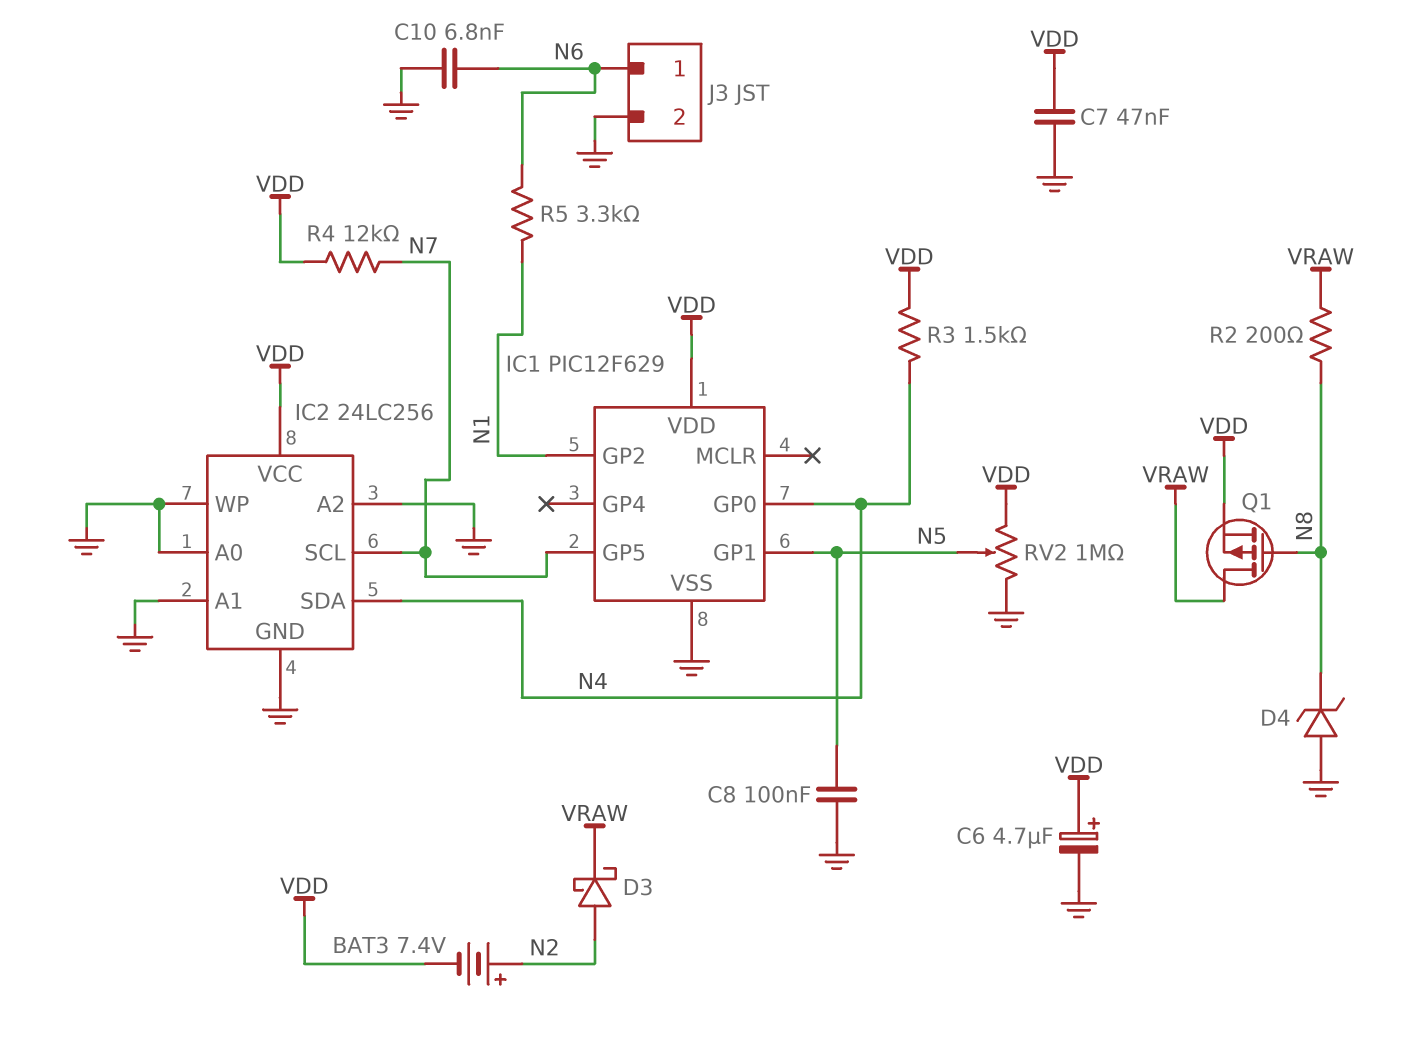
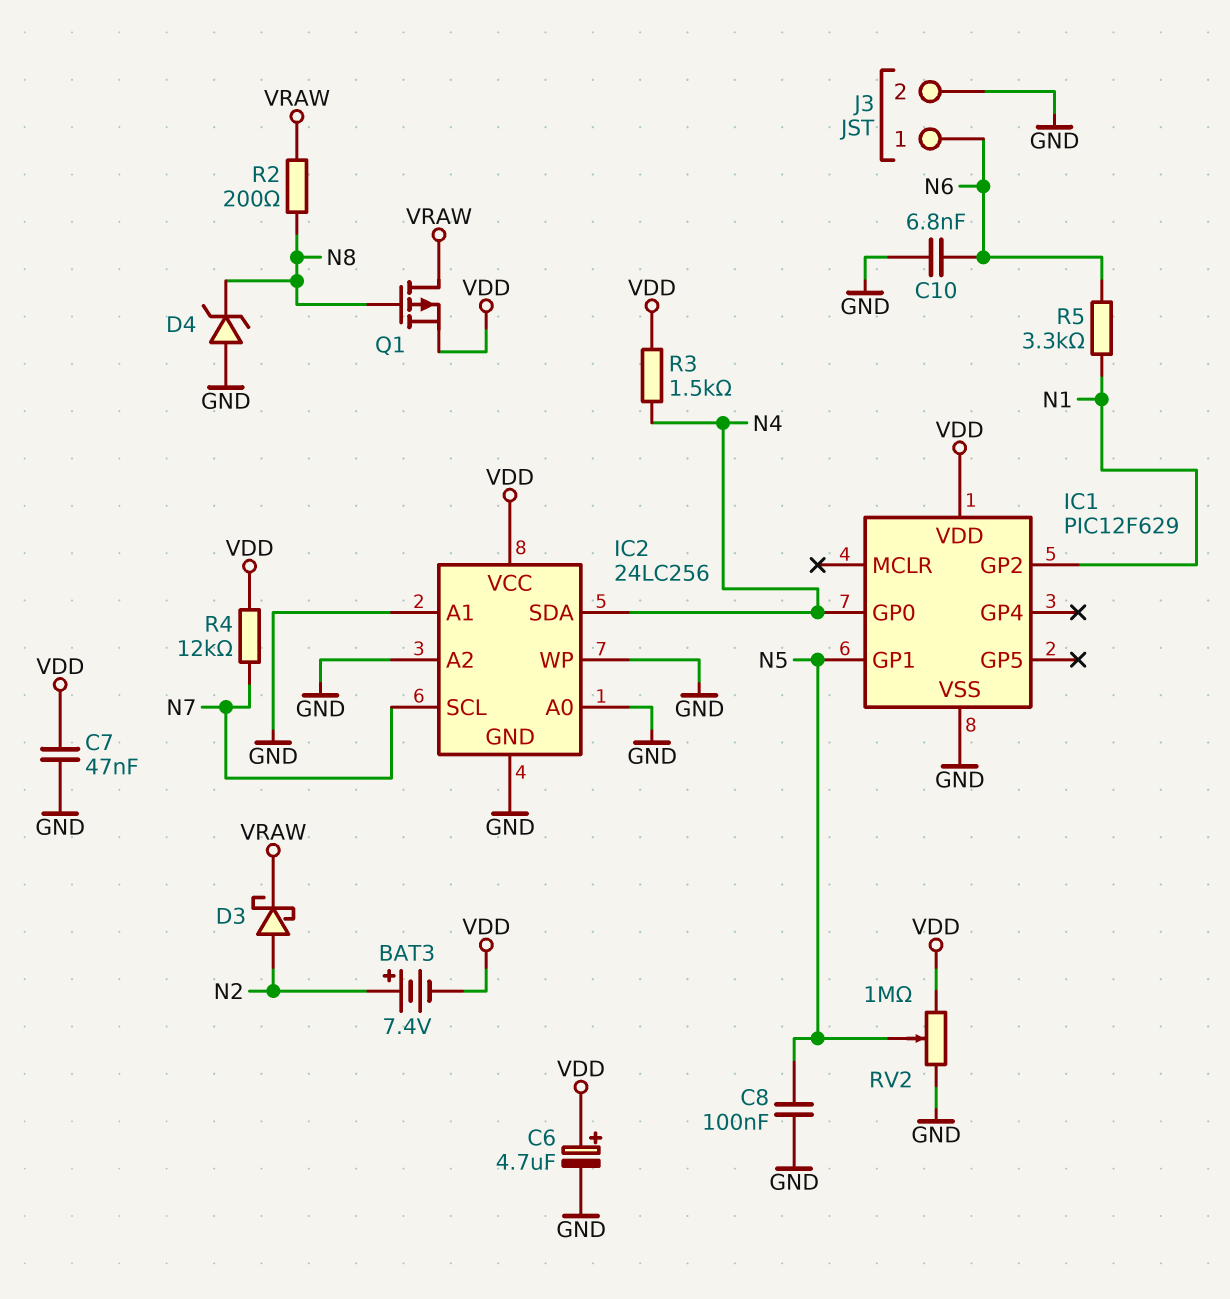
IC1 pin GP5: N7 -> none

